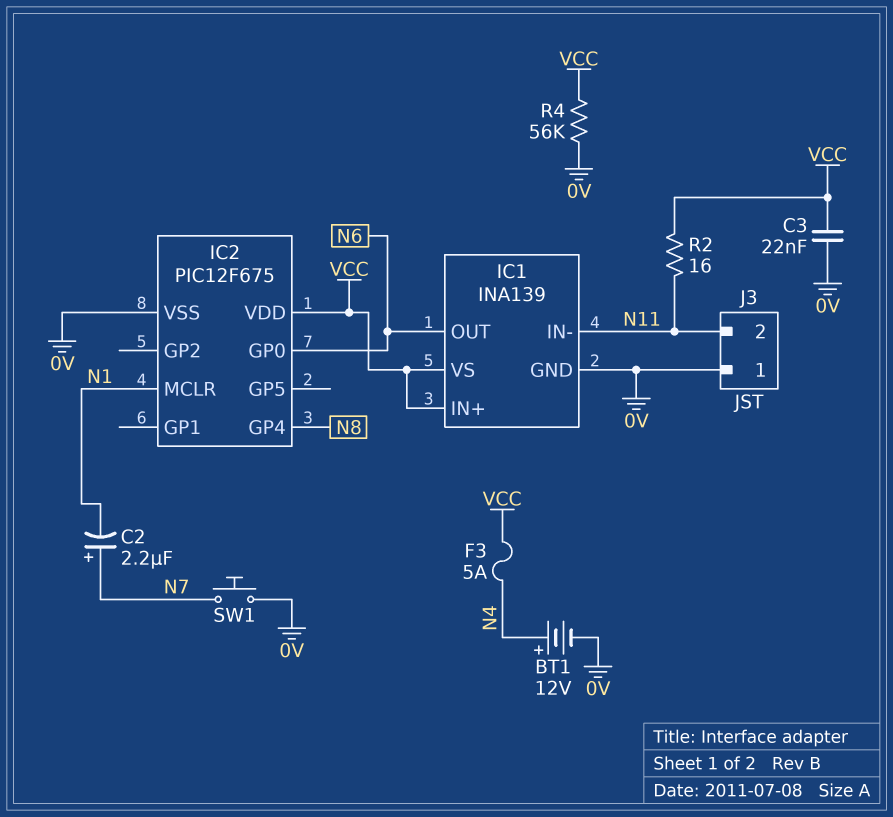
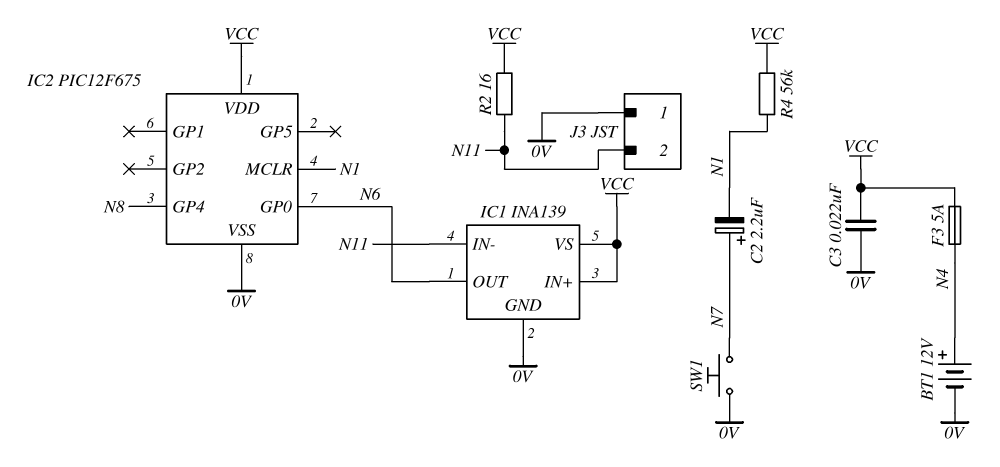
R4: 56k (0V, VCC) -> 56k (N1, VCC)

